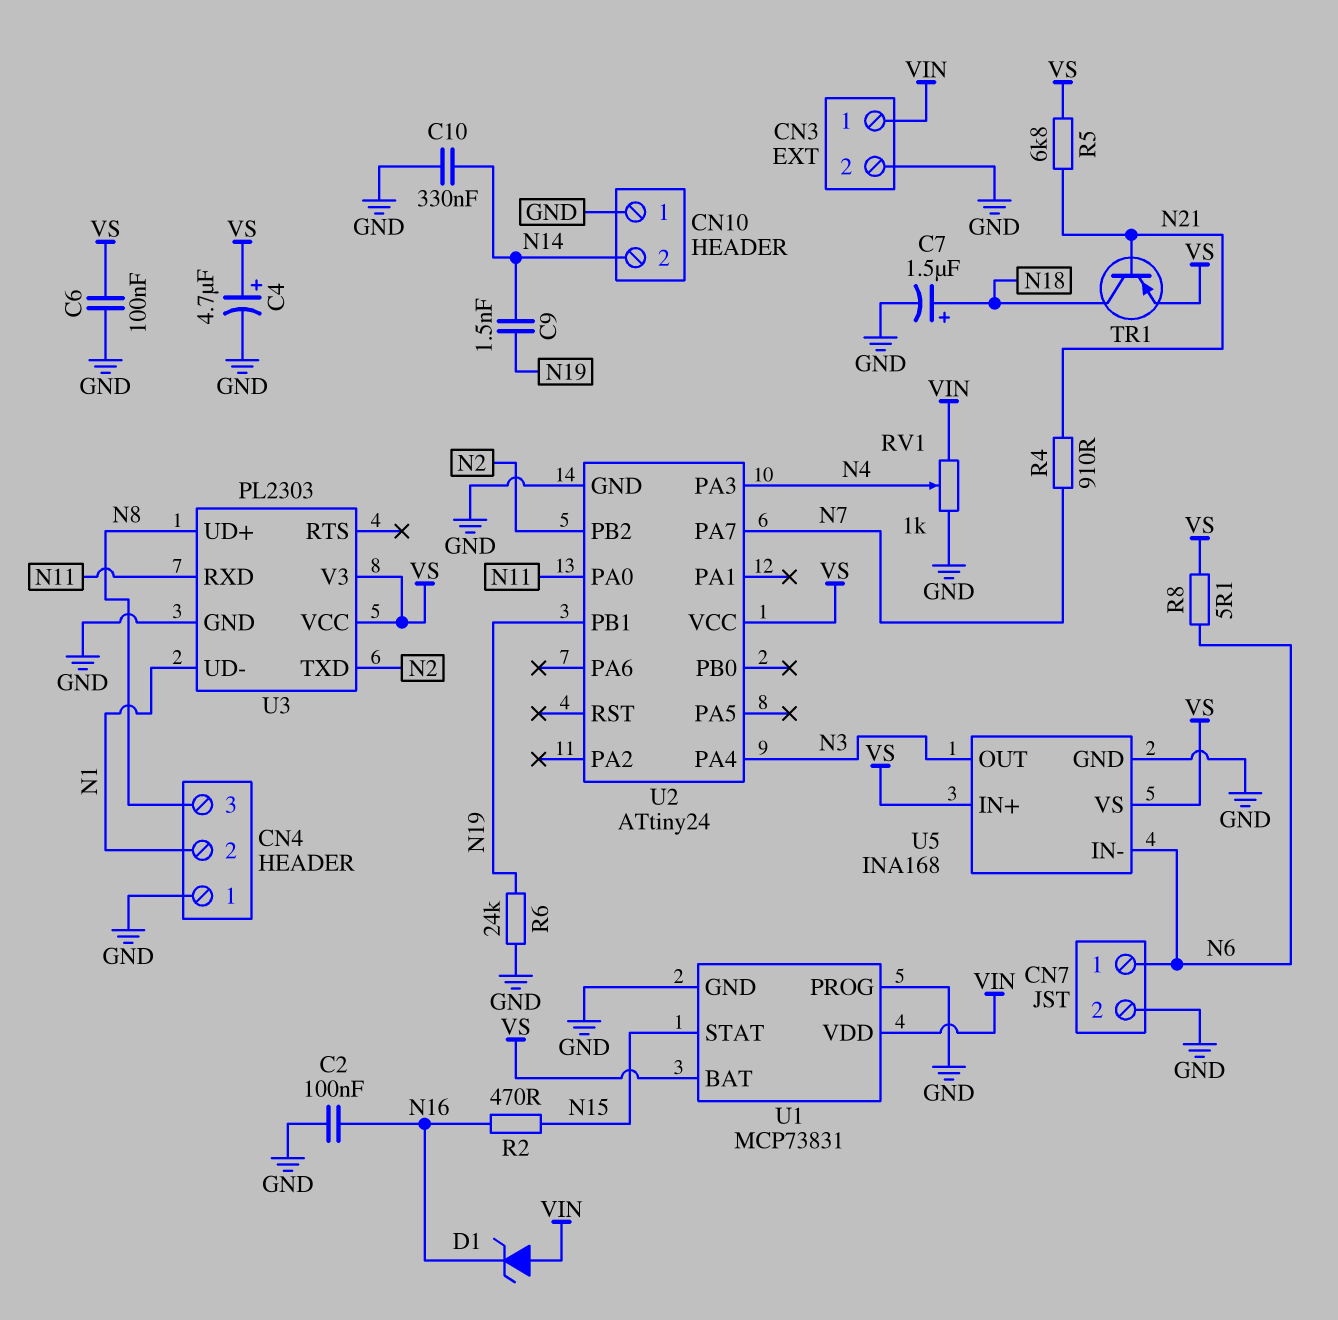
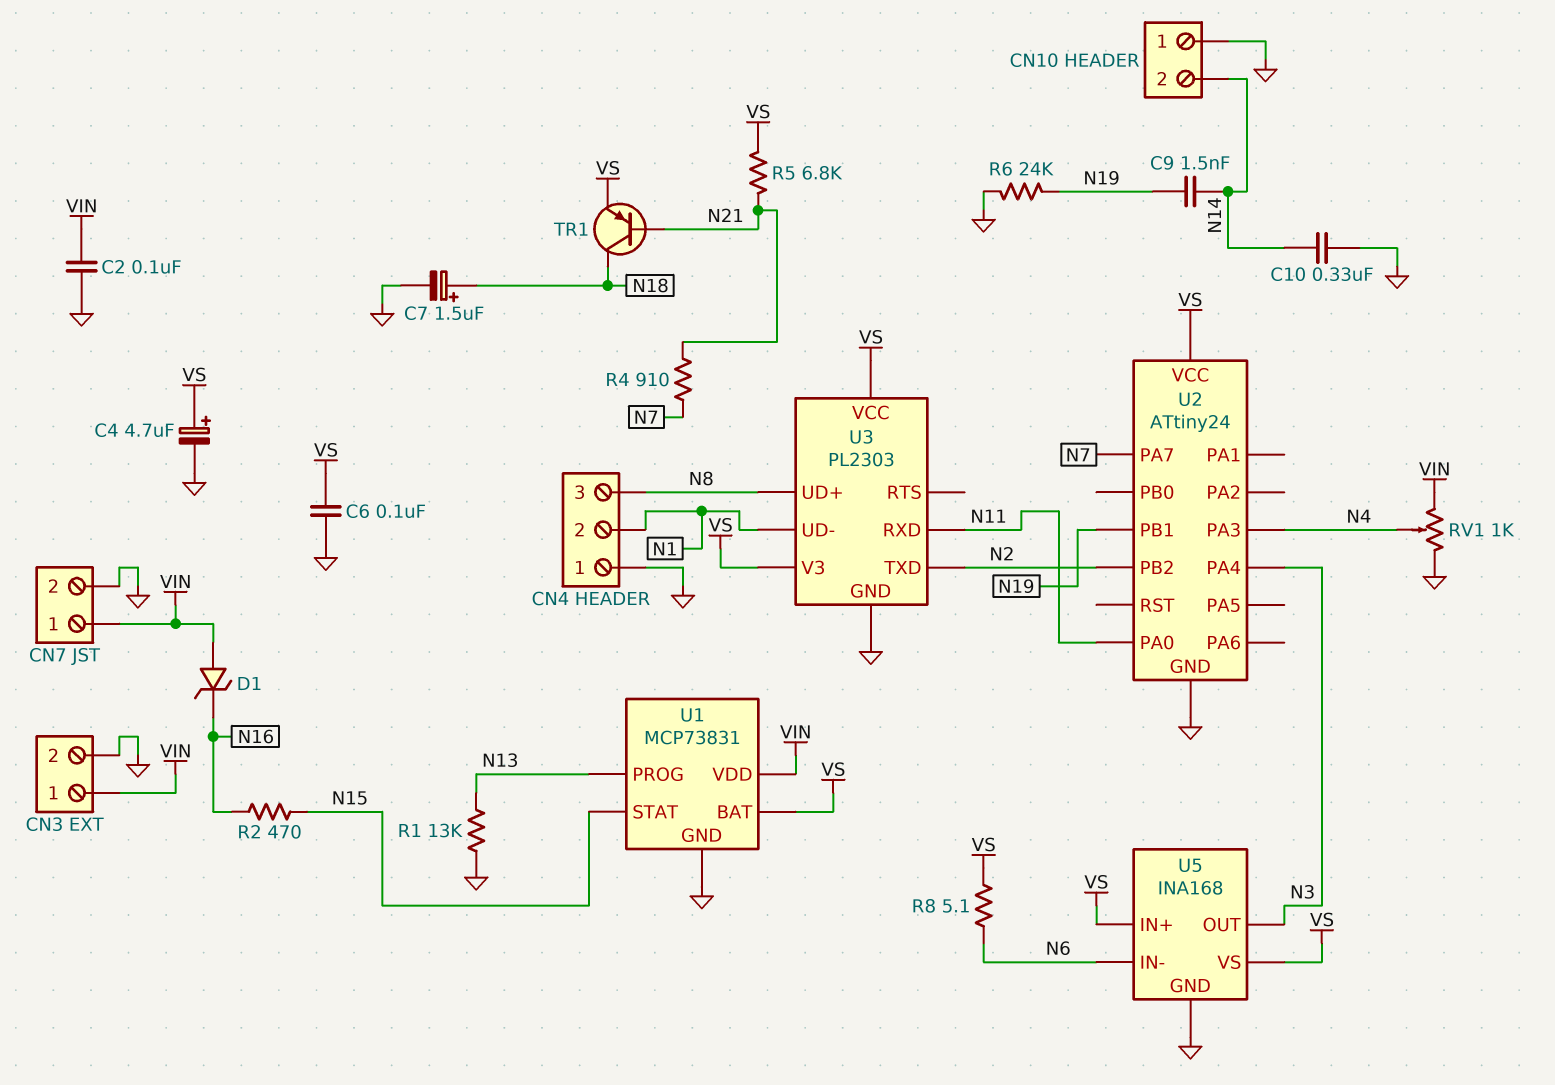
C2: 100nF (GND, N16) -> 100nF (GND, VIN)
CN7 pin 1: N6 -> VIN
R1: none -> 13k (GND, N13)
U1 pin PROG: GND -> N13

